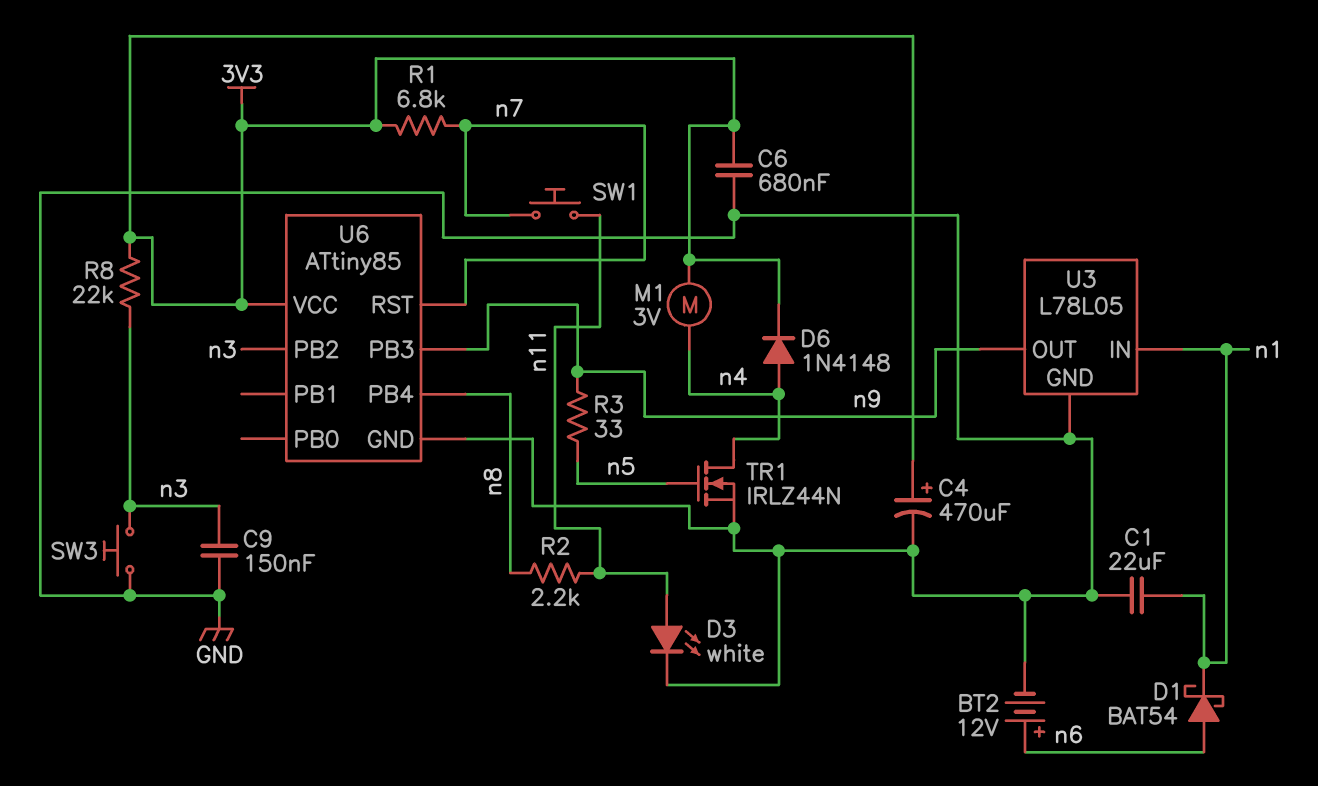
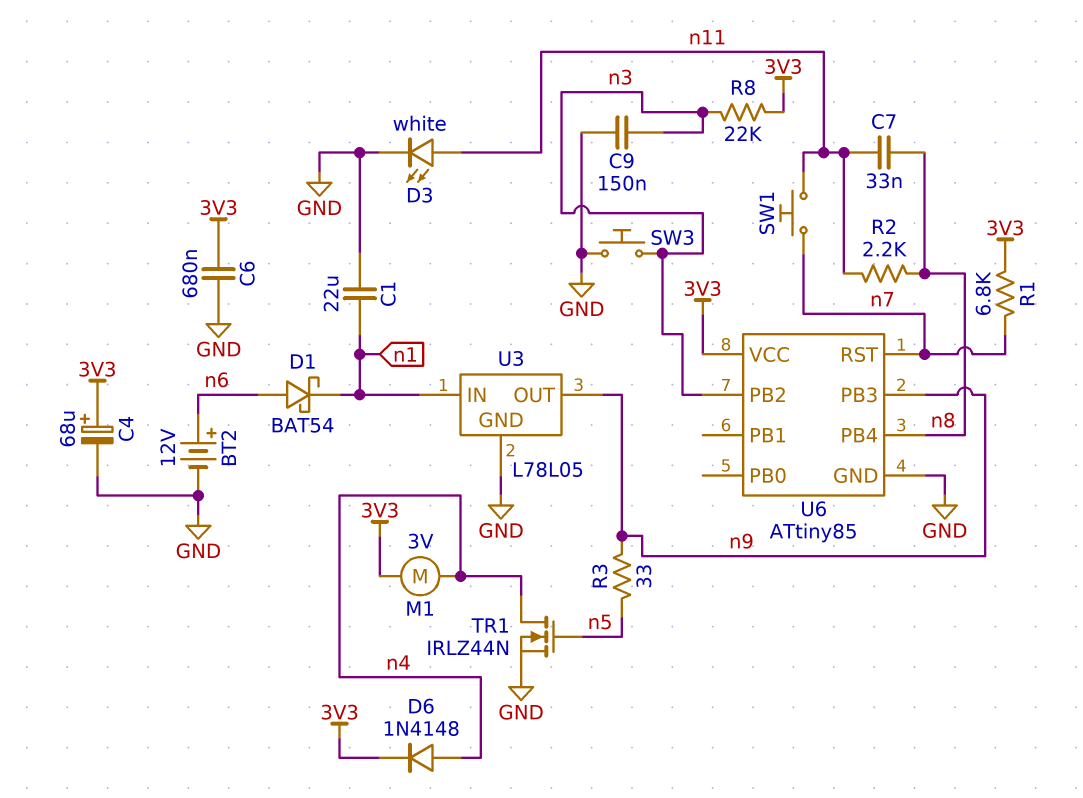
C4: 470uF (plus 3V3, minus GND) -> 68uF (plus 3V3, minus GND)
C7: none -> 33nF (n8, n11)

